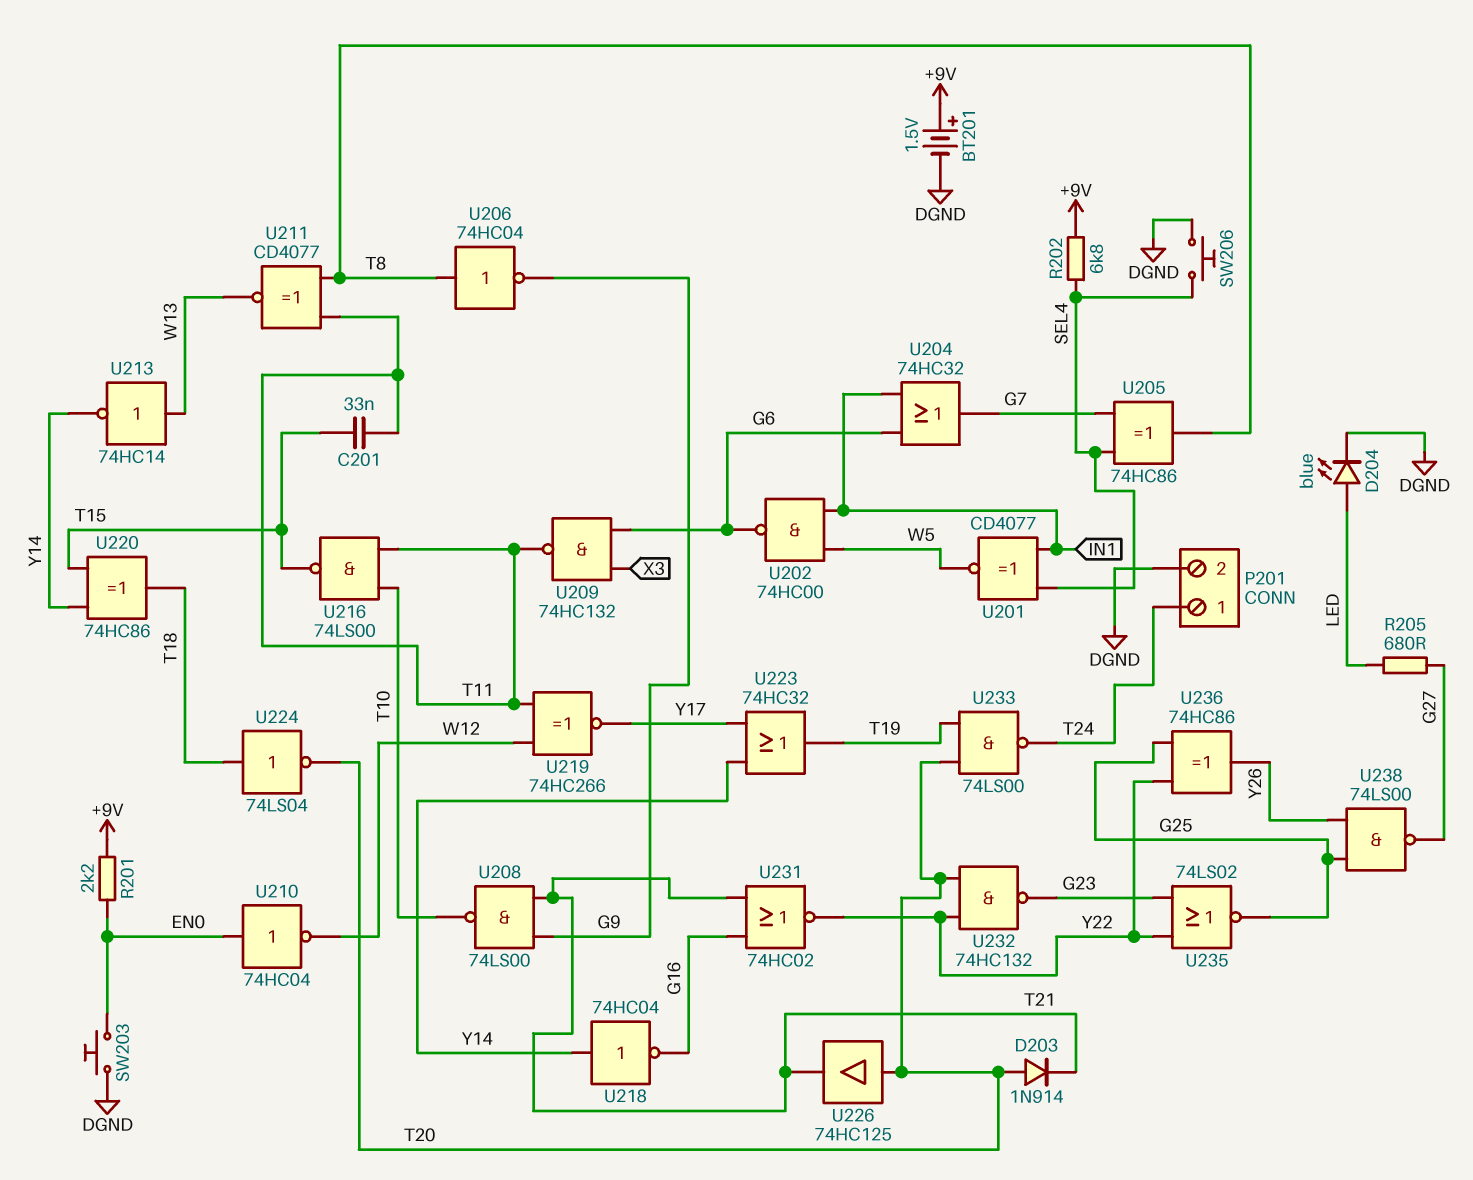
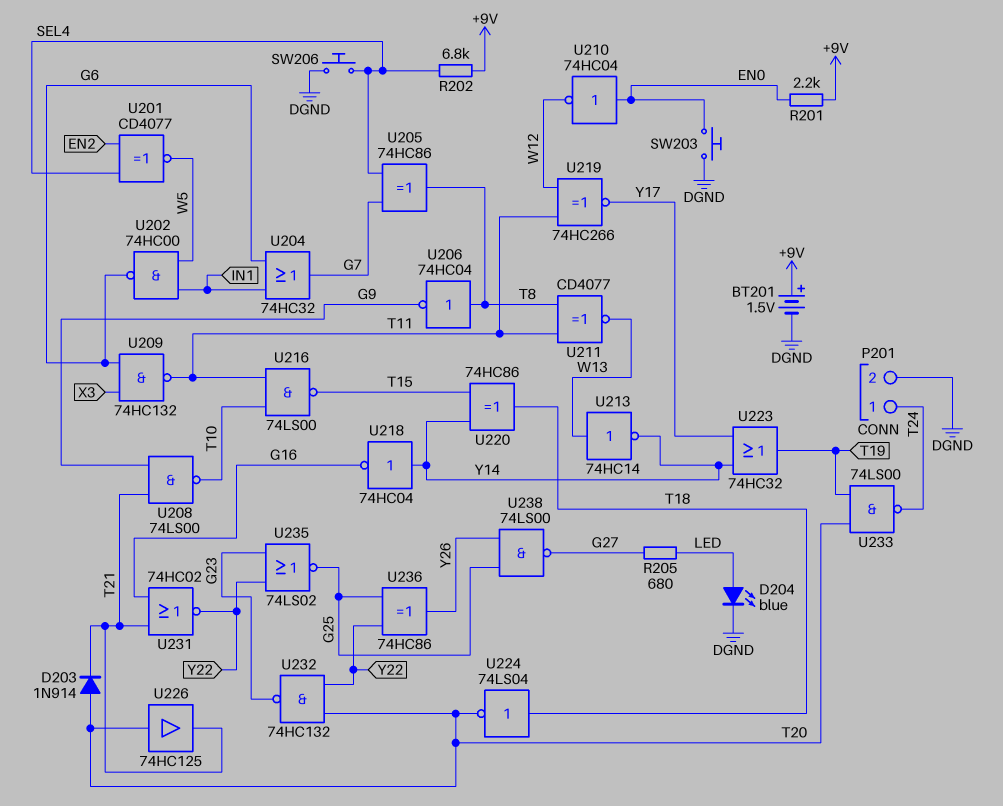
C201: 33nF (T11, T15) -> none
U201: XNOR CD4077 (in IN1, in SEL4, out W5) -> XNOR CD4077 (in EN2, in SEL4, out W5)

